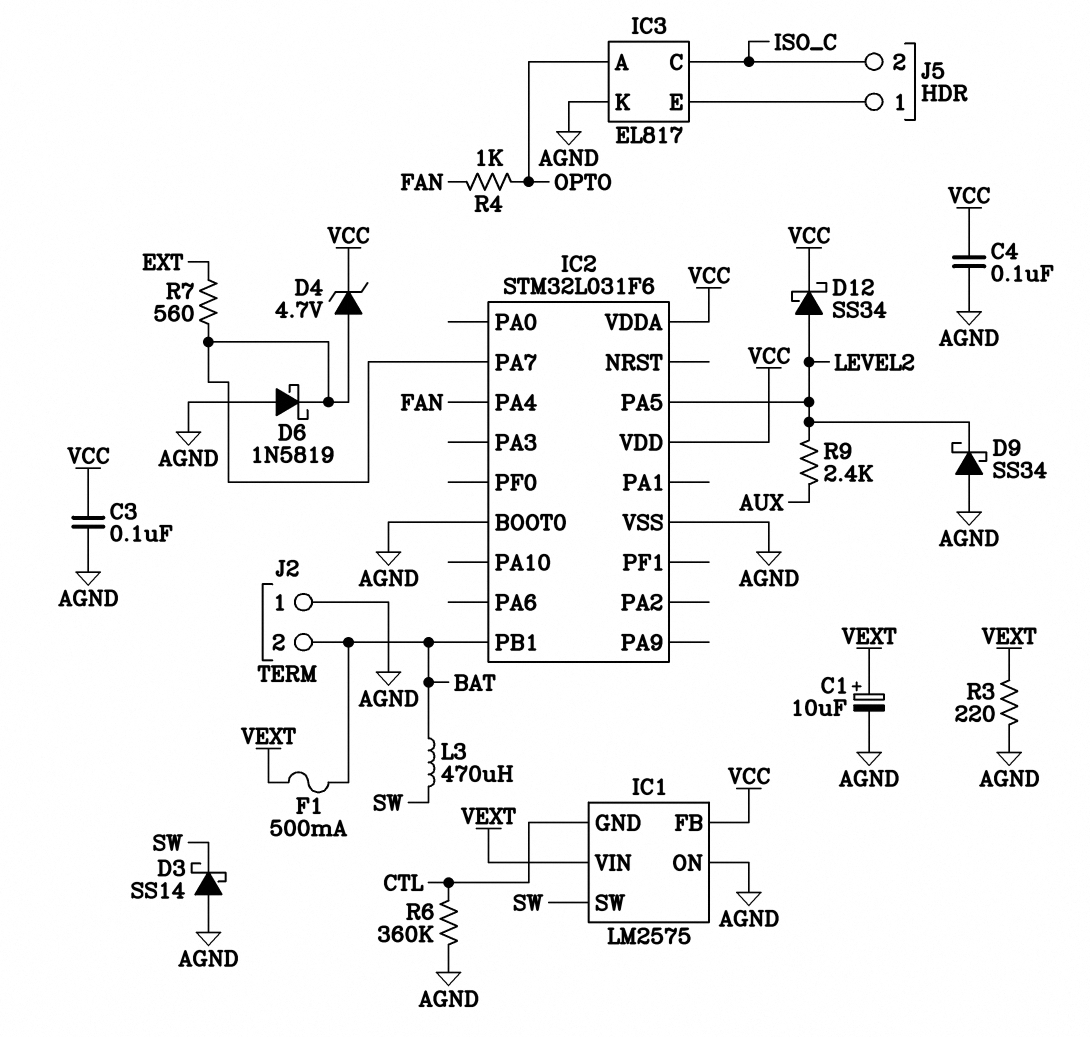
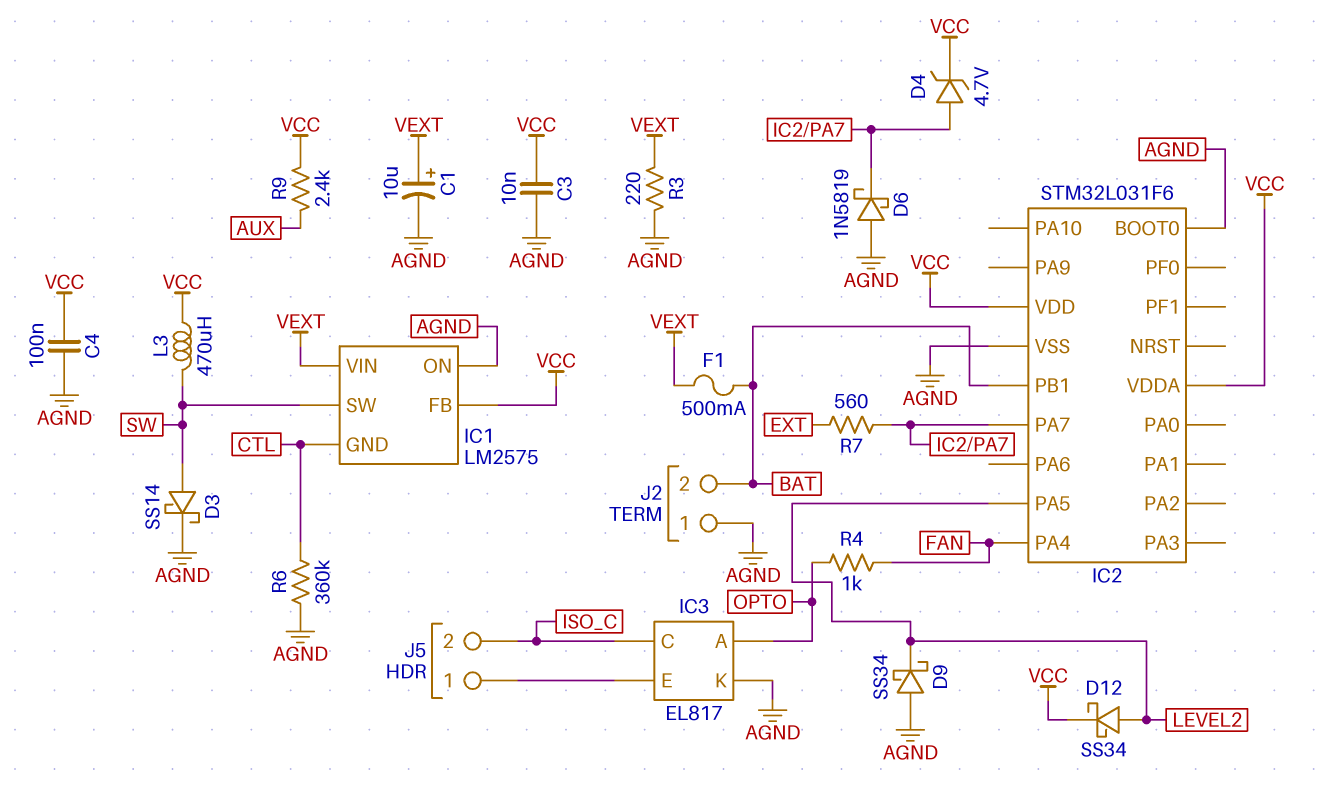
C3: 100nF (AGND, VCC) -> 10nF (AGND, VCC)
D3: schottky SS14 (A AGND, K SW) -> schottky SS14 (A SW, K AGND)
L3: 470uH (BAT, SW) -> 470uH (SW, VCC)
R9: 2.4k (AUX, LEVEL2) -> 2.4k (AUX, VCC)

